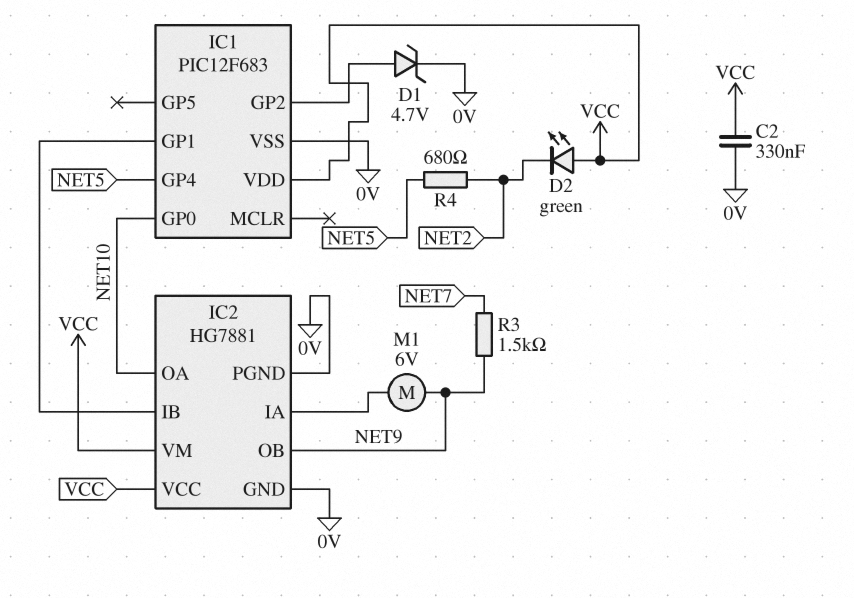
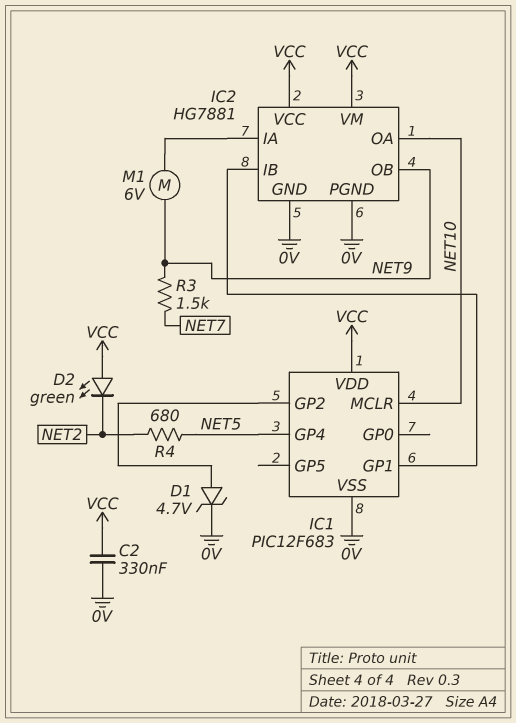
IC1 pin GP0: NET10 -> none
IC1 pin MCLR: none -> NET10

